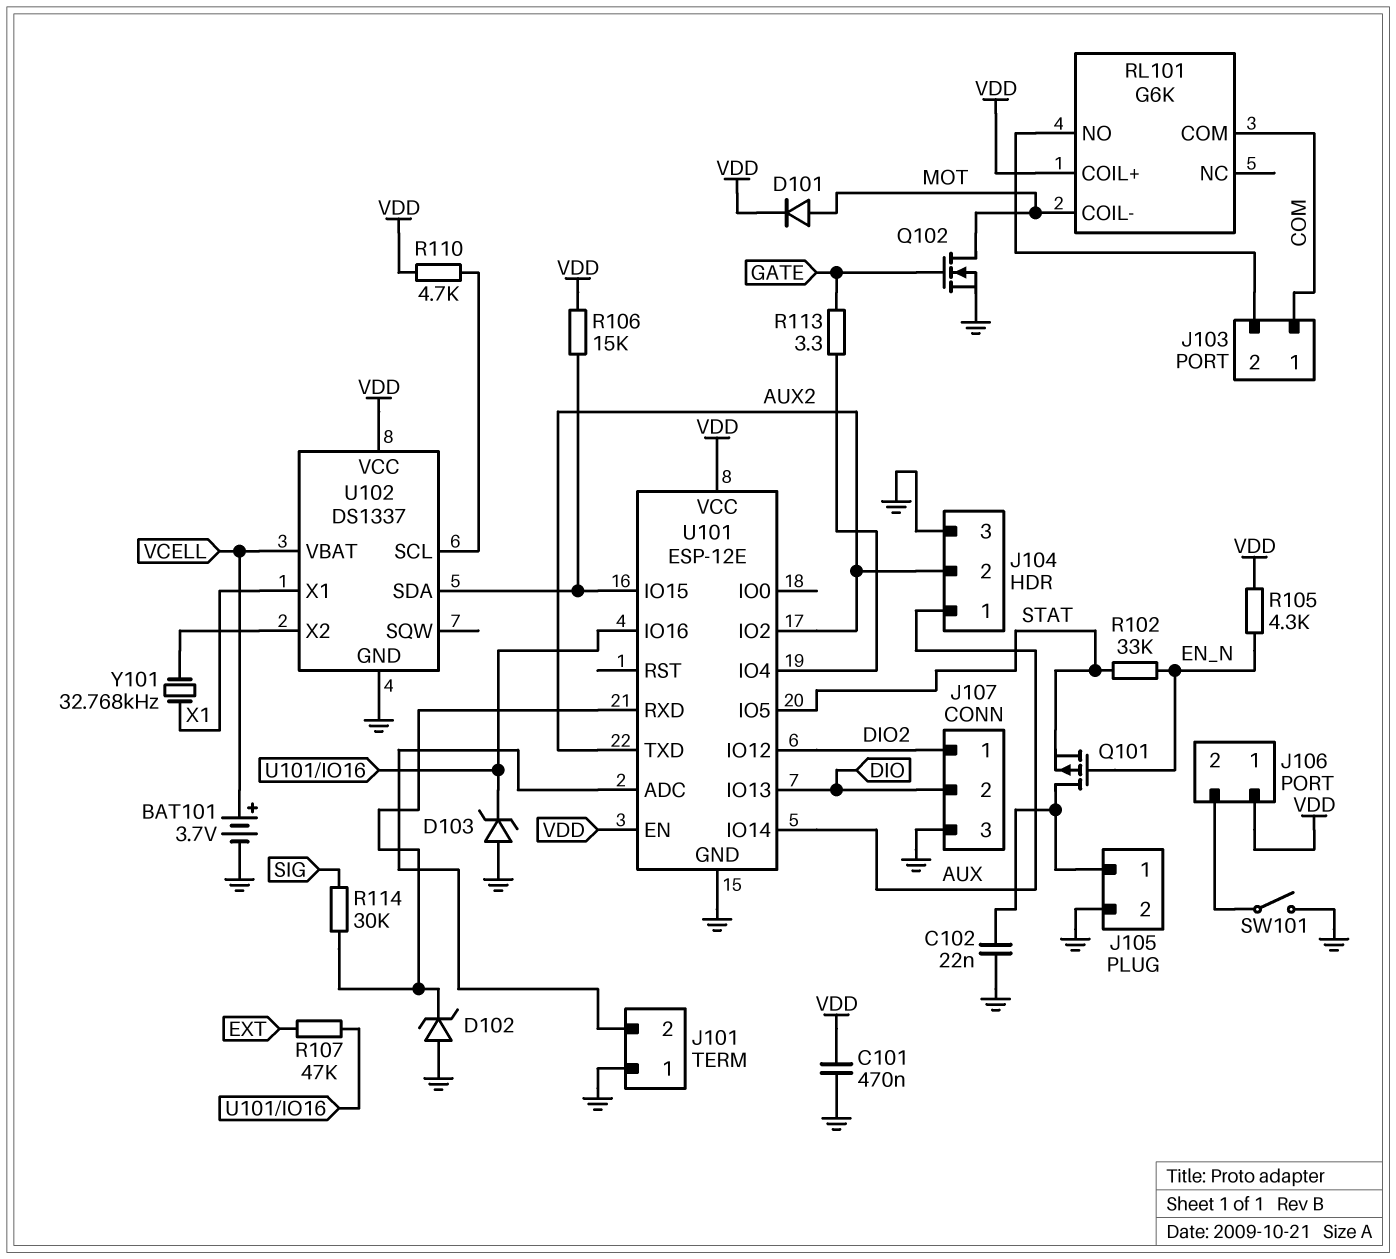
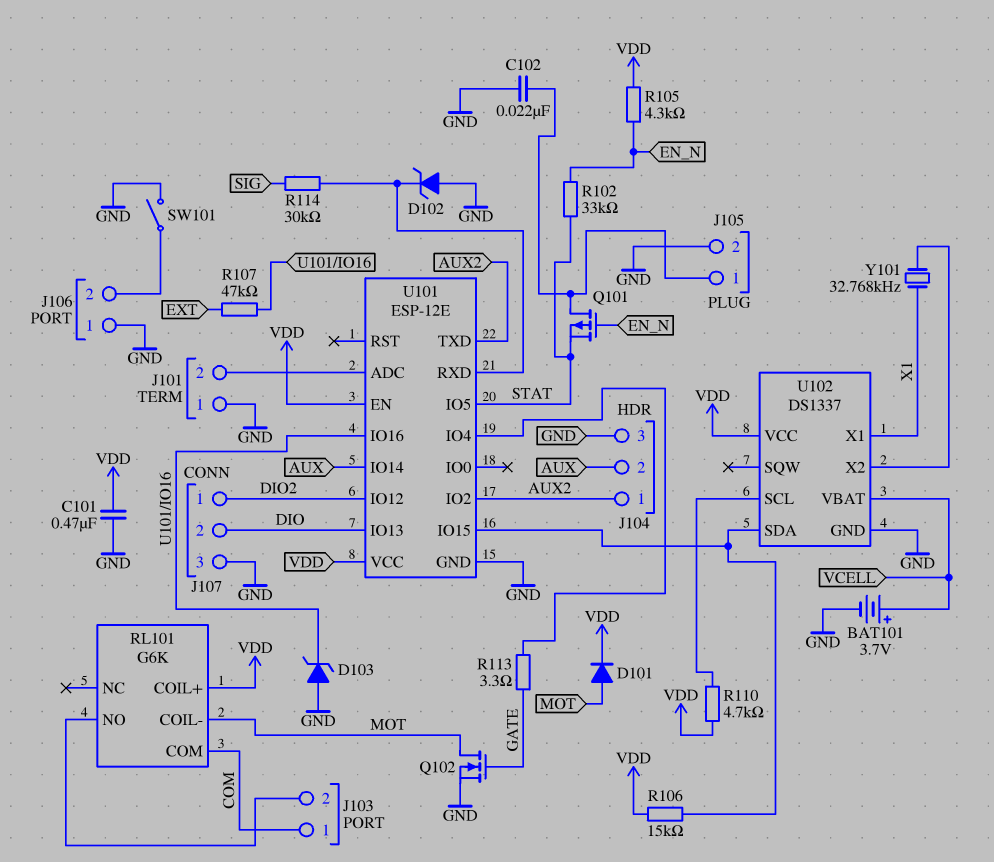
J104 pin 1: AUX -> AUX2
J104 pin 2: AUX2 -> AUX
J106 pin 1: VDD -> GND

